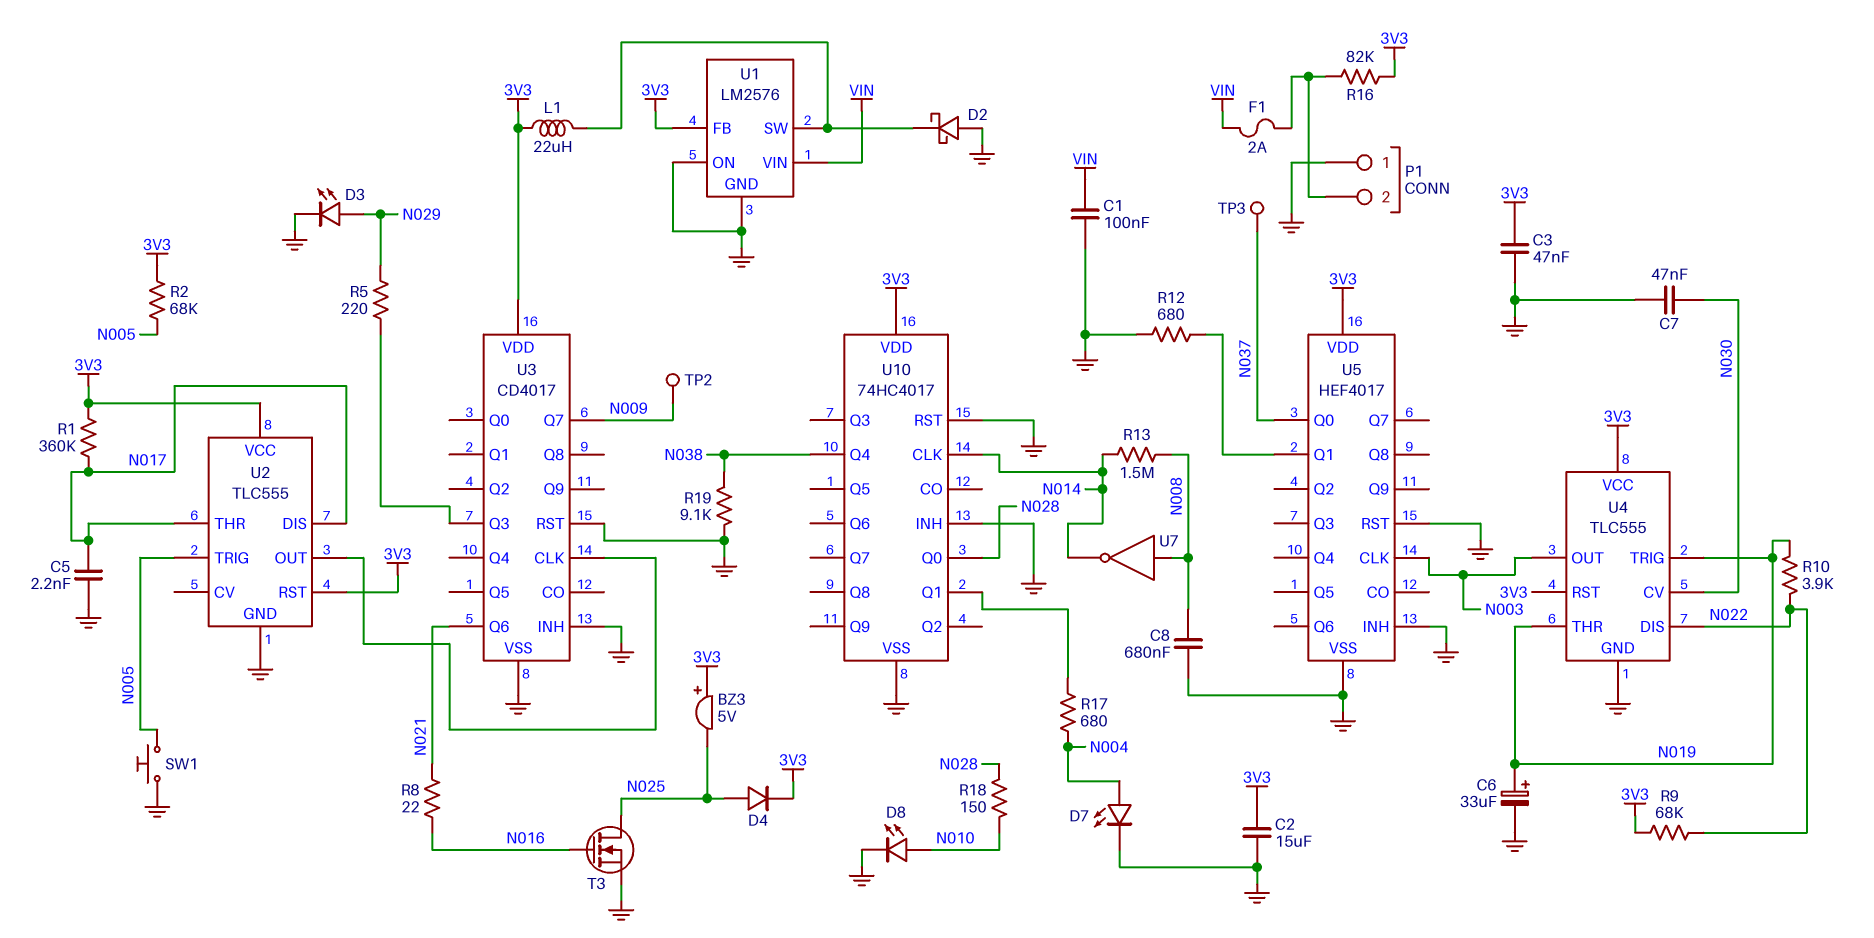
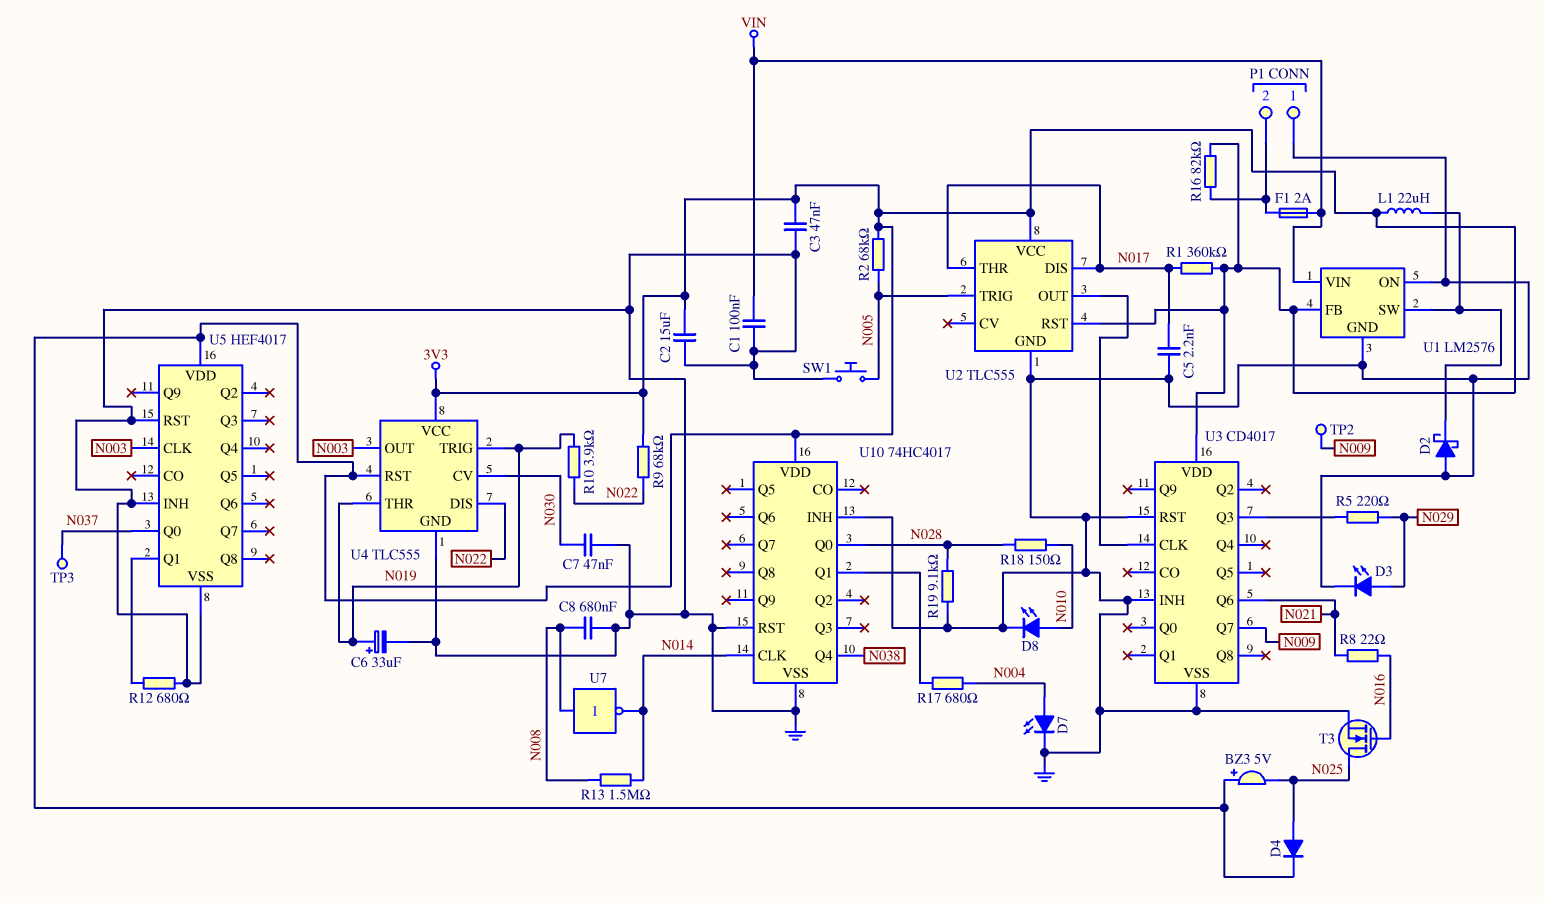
R19: 9.1k (GND, N038) -> 9.1k (GND, N028)

